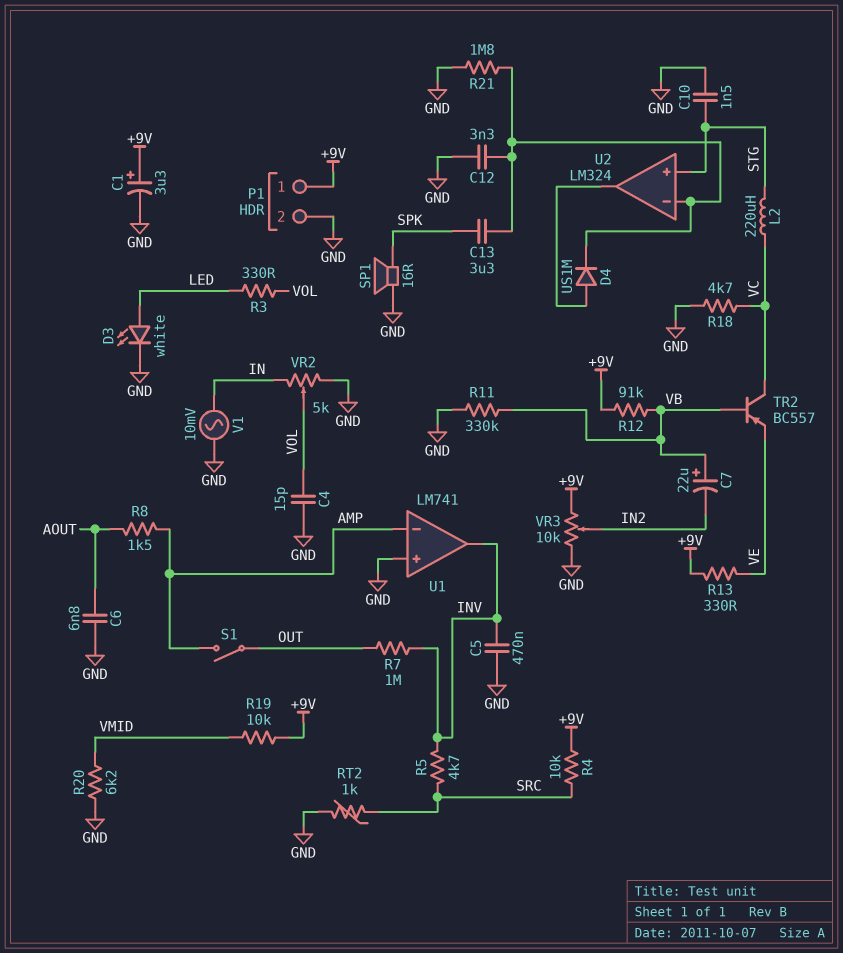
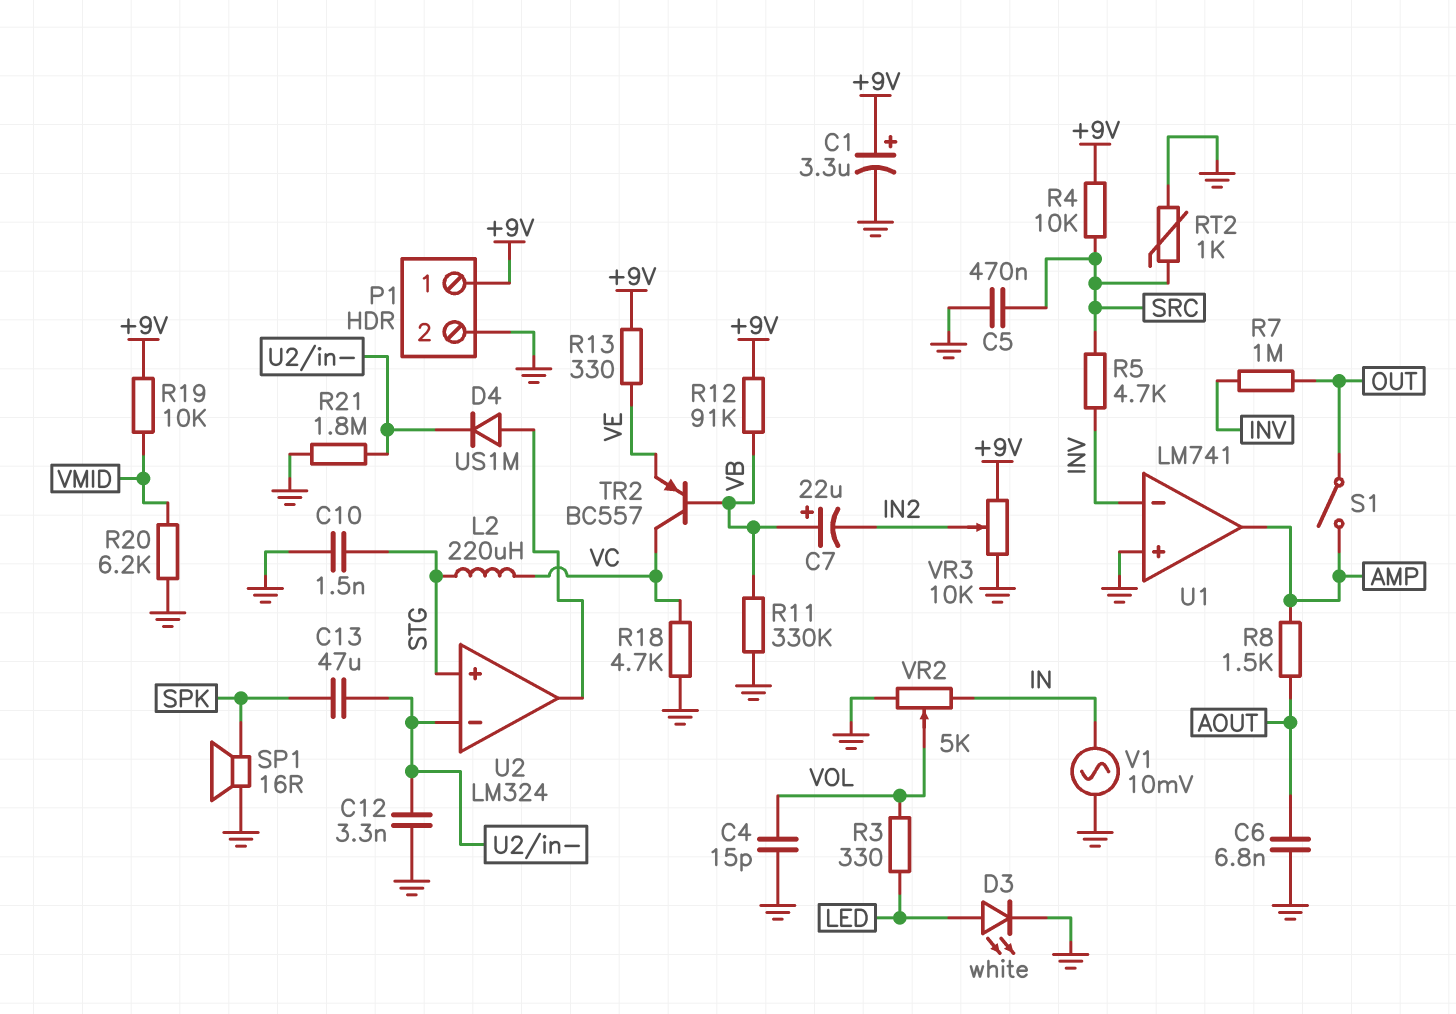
C5: 470nF (GND, INV) -> 470nF (GND, SRC)
C13: 3.3uF (SPK, U2/in-) -> 47uF (SPK, U2/in-)
U1 pin in-: AMP -> INV
U1 pin out: INV -> AMP

